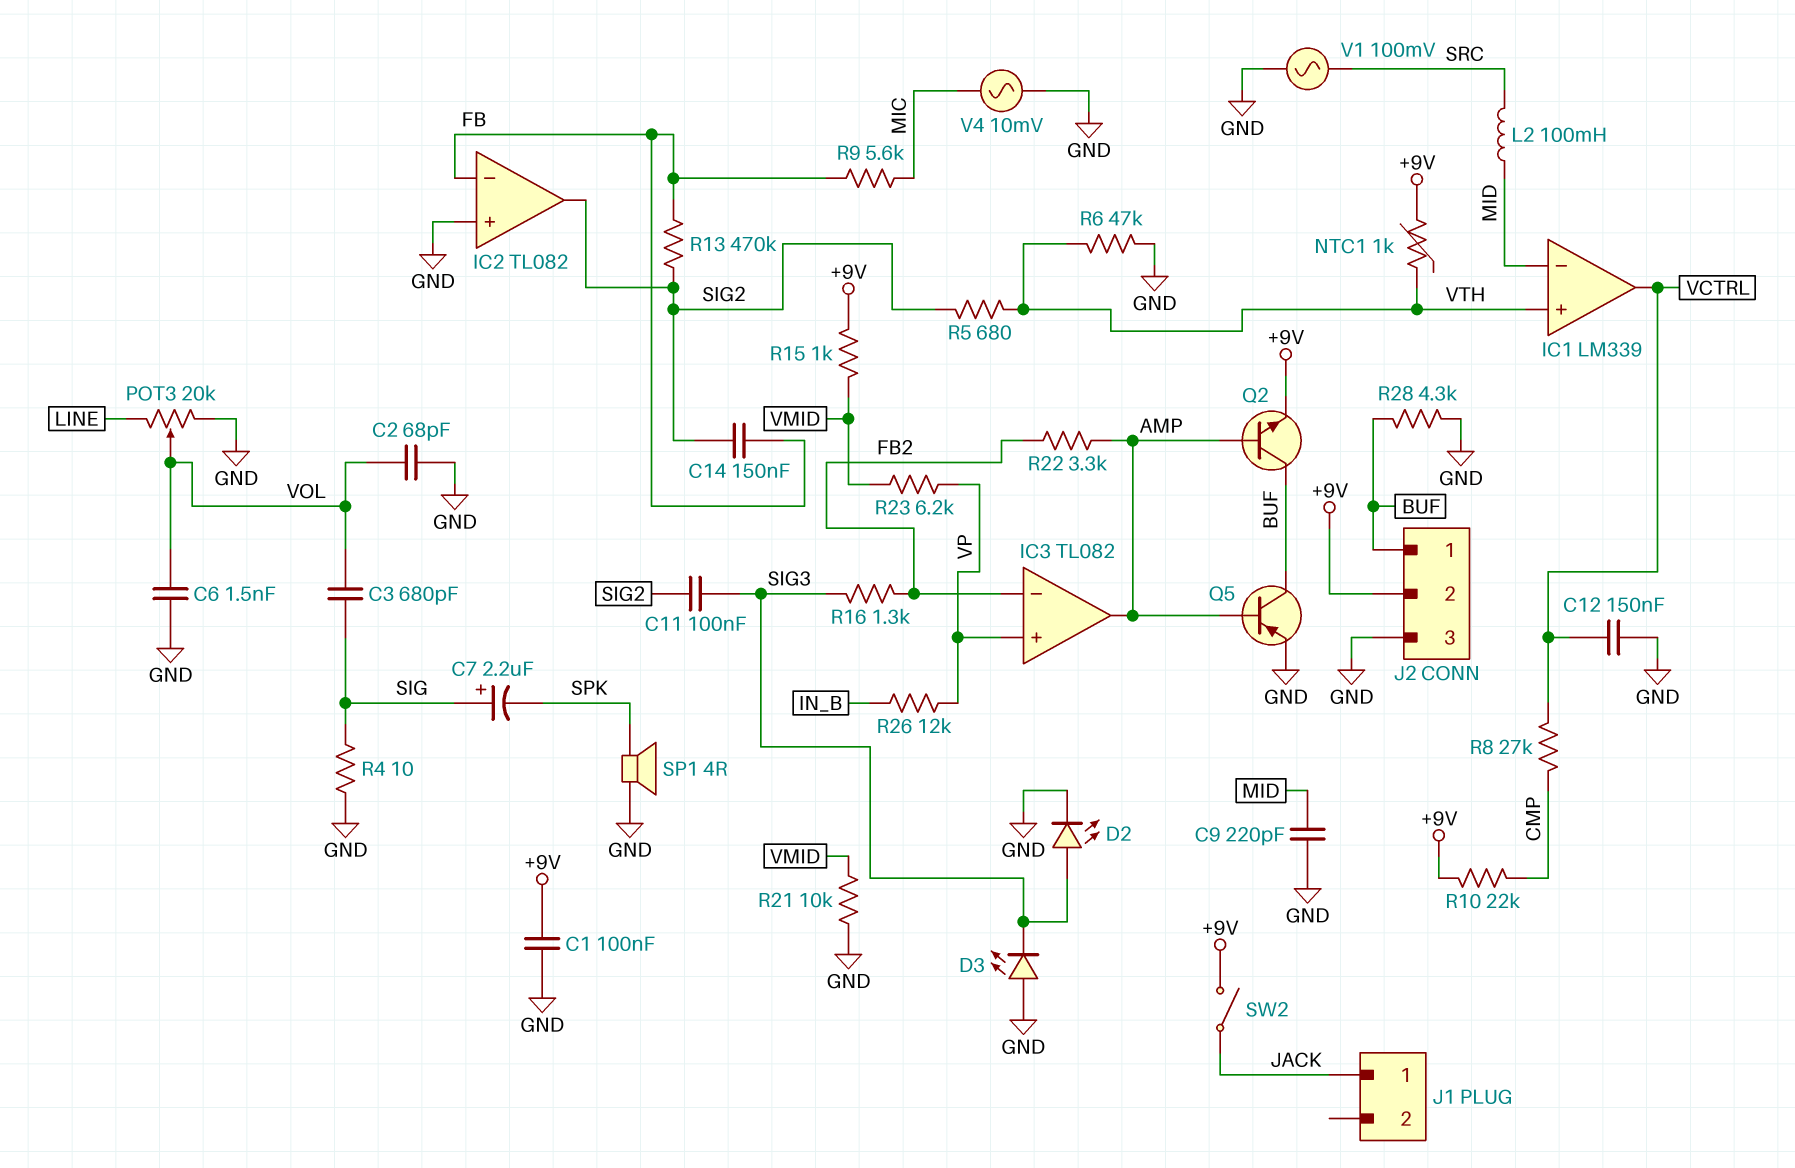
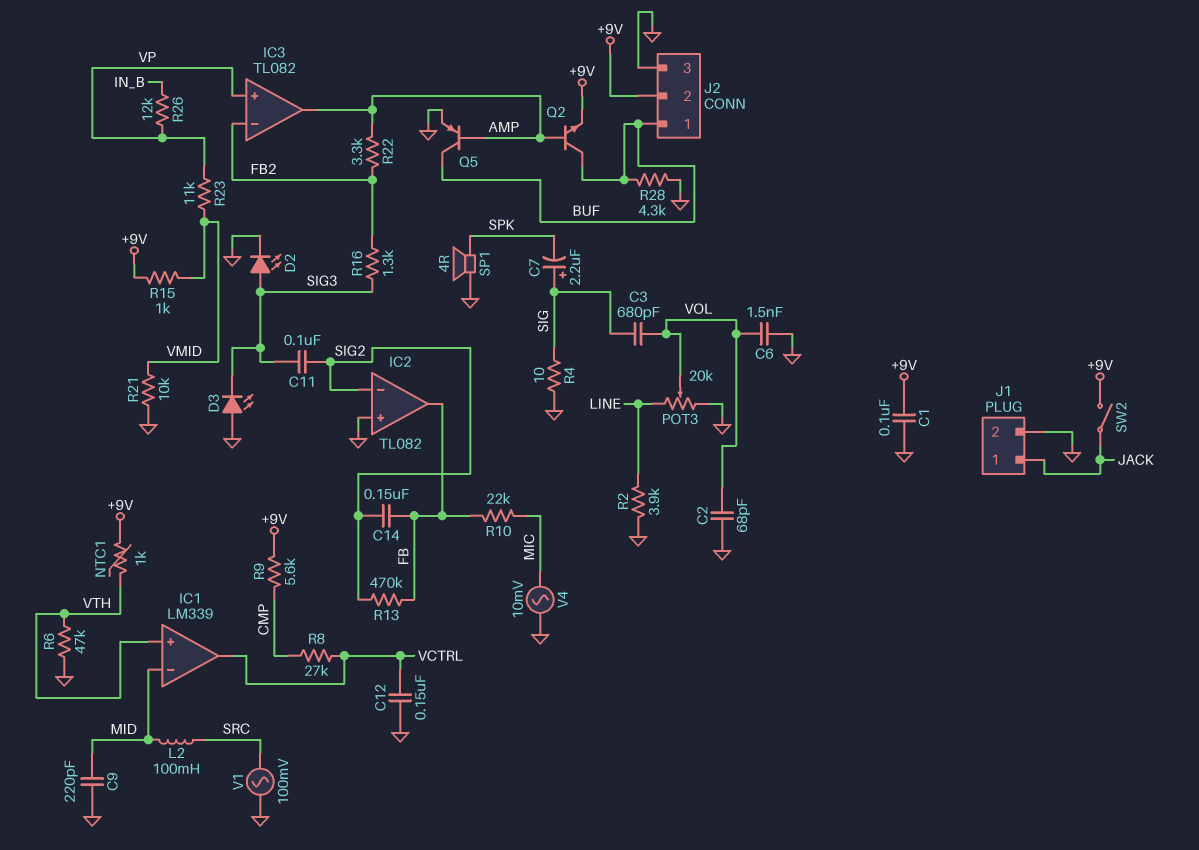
IC2 pin in-: FB -> SIG2
IC2 pin out: SIG2 -> FB
J1 pin 2: none -> GND
R2: none -> 3.9k (GND, LINE)
R5: 680 (SIG2, VTH) -> none
R9: 5.6k (FB, MIC) -> 5.6k (+9V, CMP)
R10: 22k (+9V, CMP) -> 22k (FB, MIC)
R23: 6.2k (VMID, VP) -> 11k (VMID, VP)

